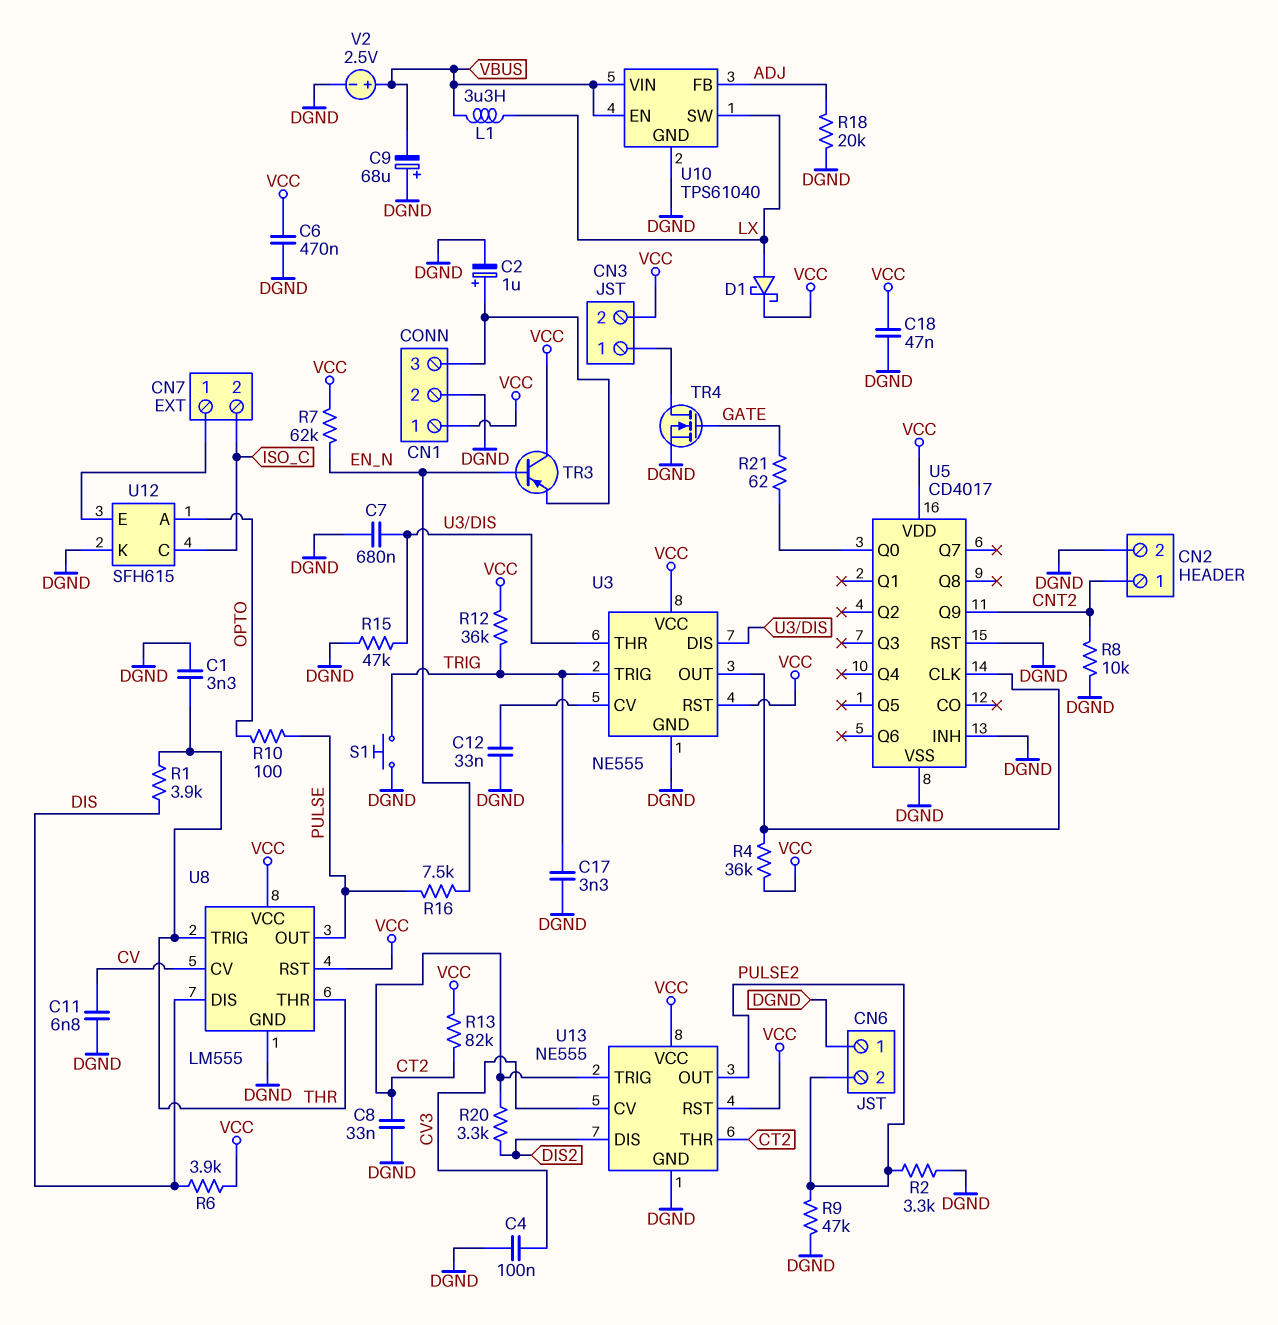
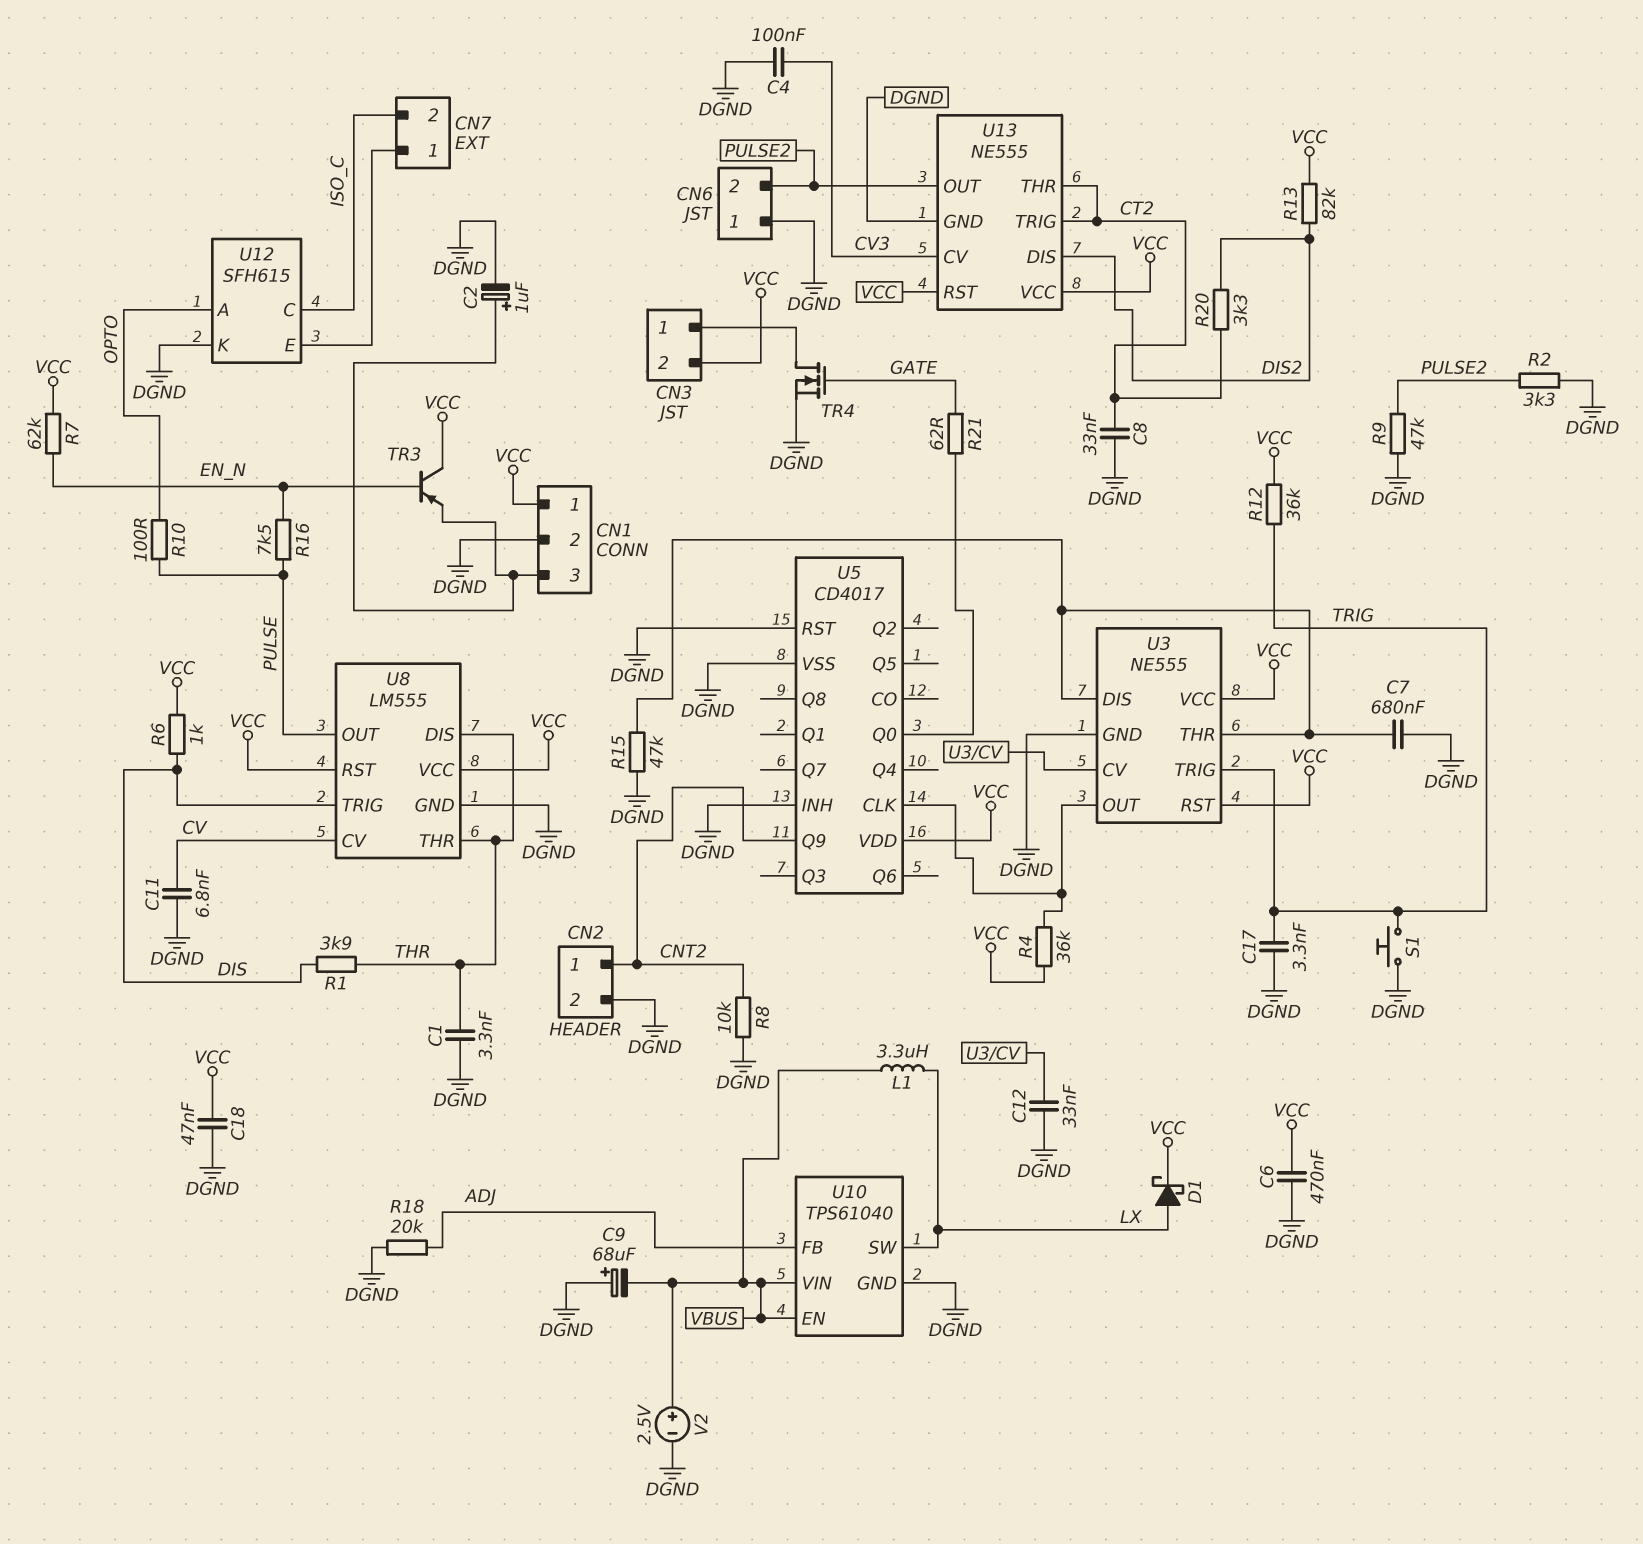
R6: 3.9k (DIS, VCC) -> 1k (DIS, VCC)
R13: 82k (CT2, VCC) -> 82k (DIS2, VCC)
U8 pin DIS: DIS -> THR
U8 pin TRIG: THR -> DIS

